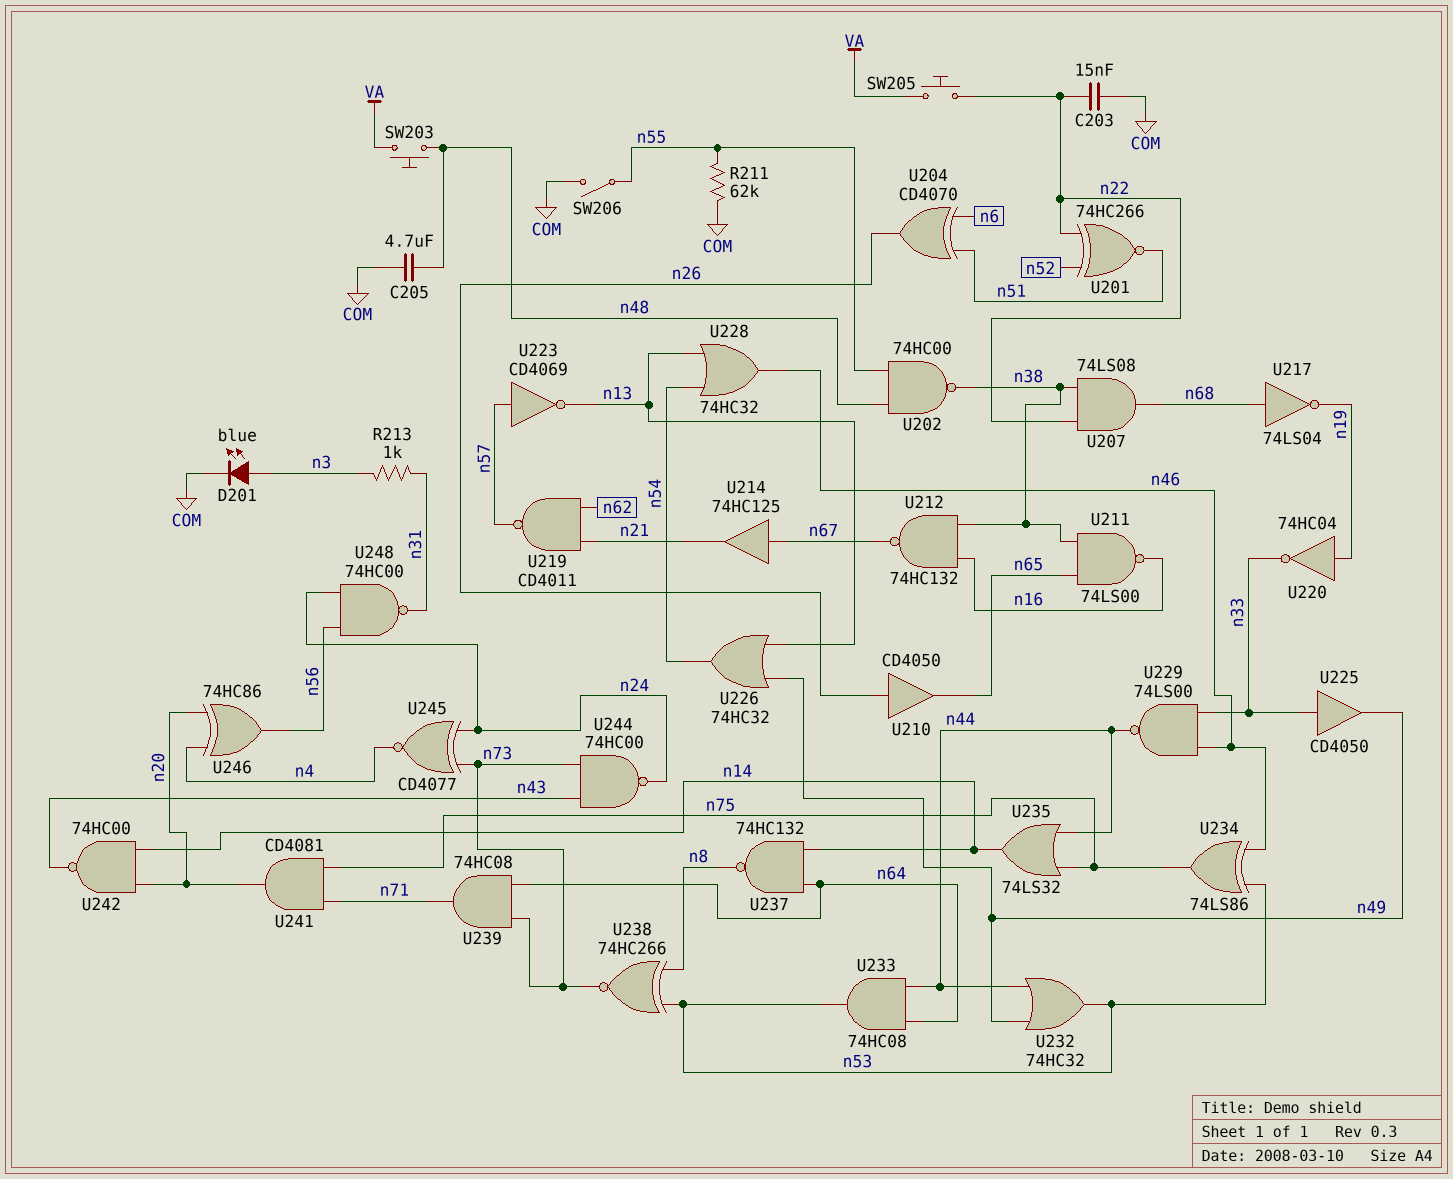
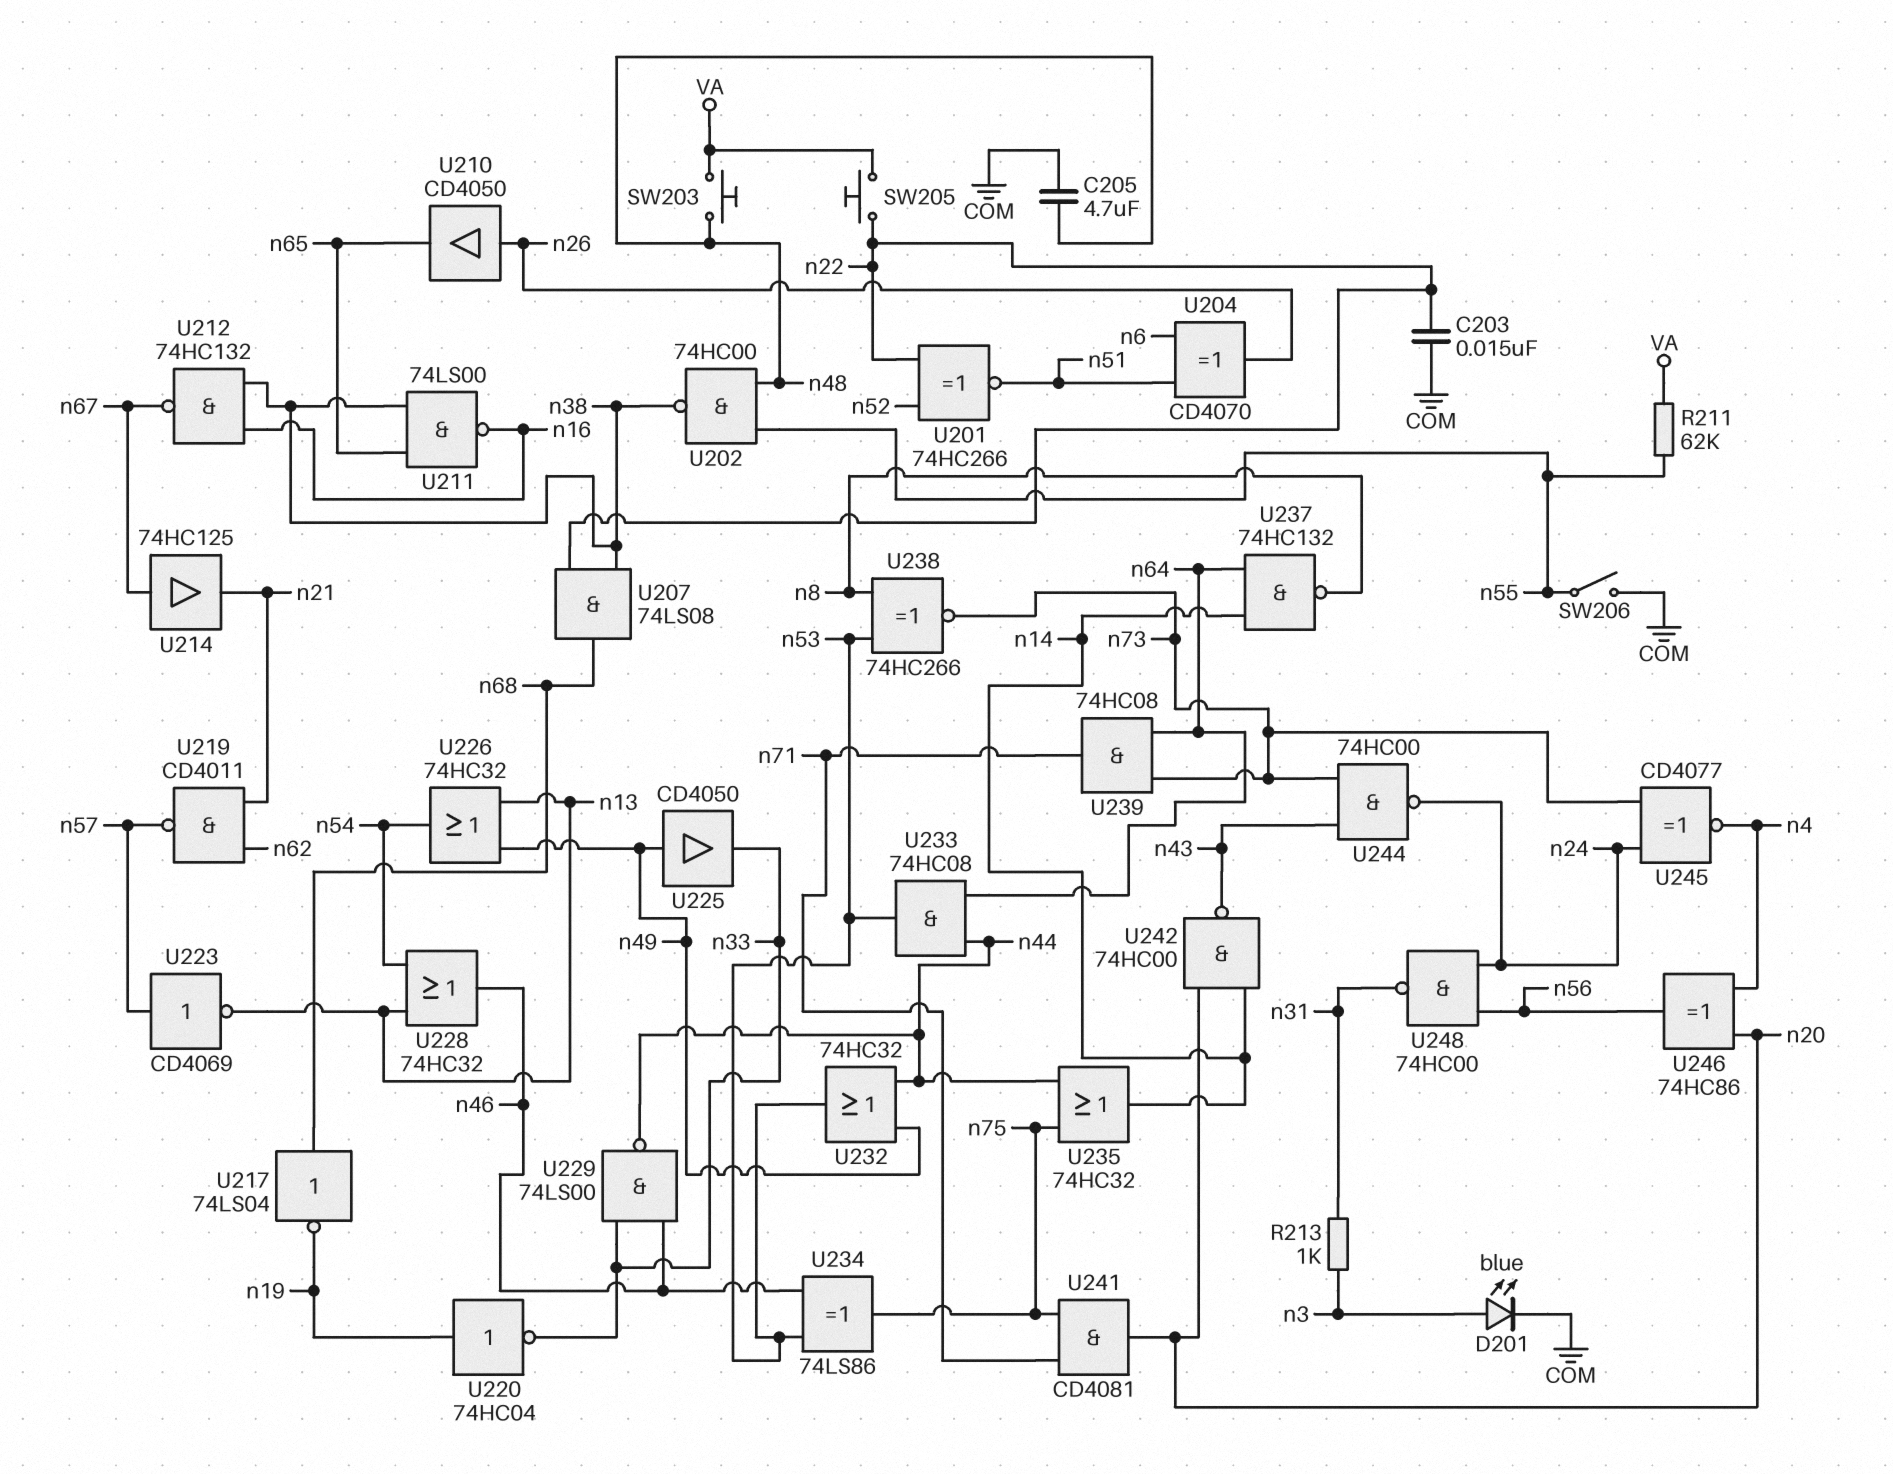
R211: 62k (COM, n55) -> 62k (VA, n55)
U225: buffer CD4050 (in n33, out n49) -> buffer CD4050 (in n49, out n33)
U235: OR 74LS32 (in n44, in n75, out n14) -> OR 74HC32 (in n44, in n75, out n14)

